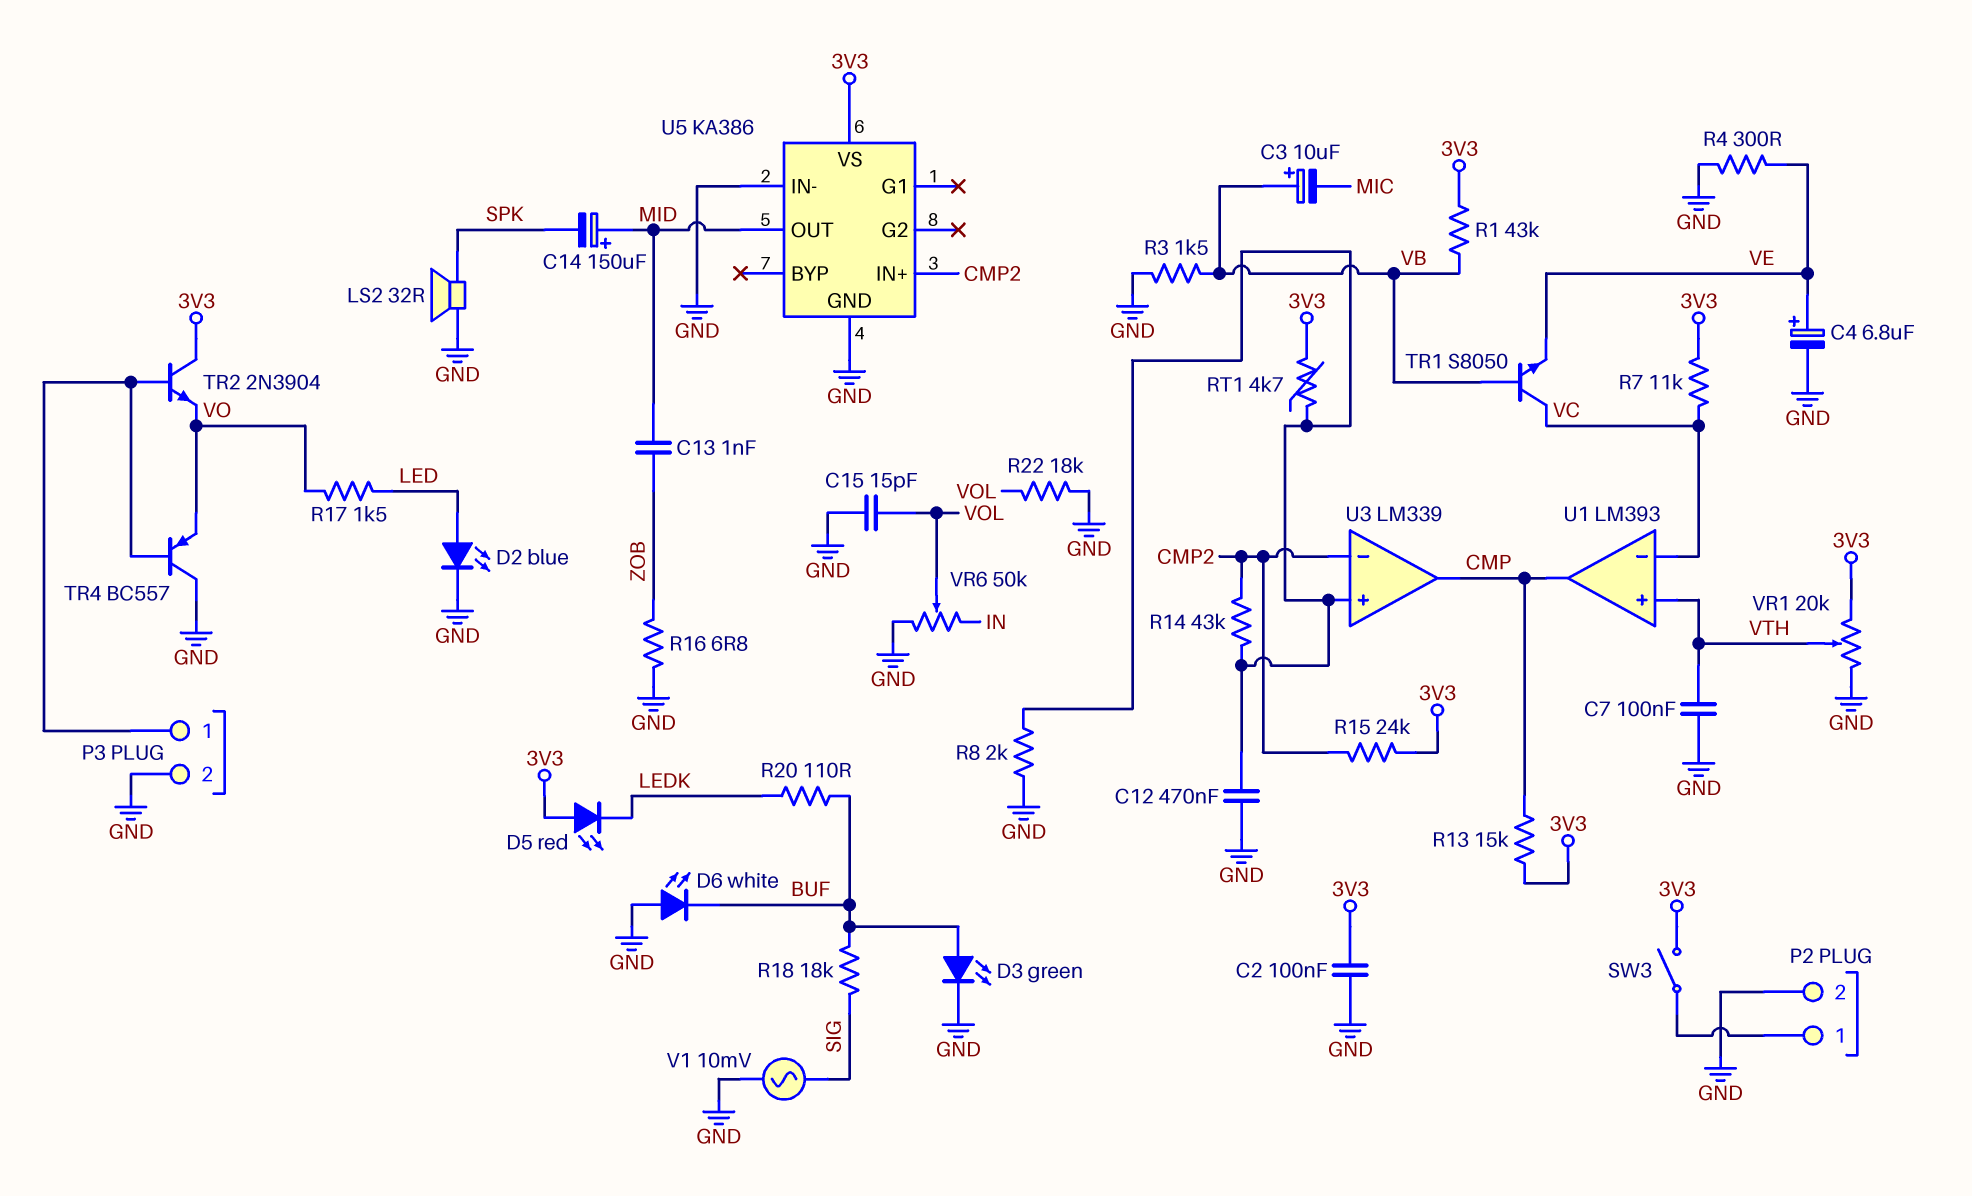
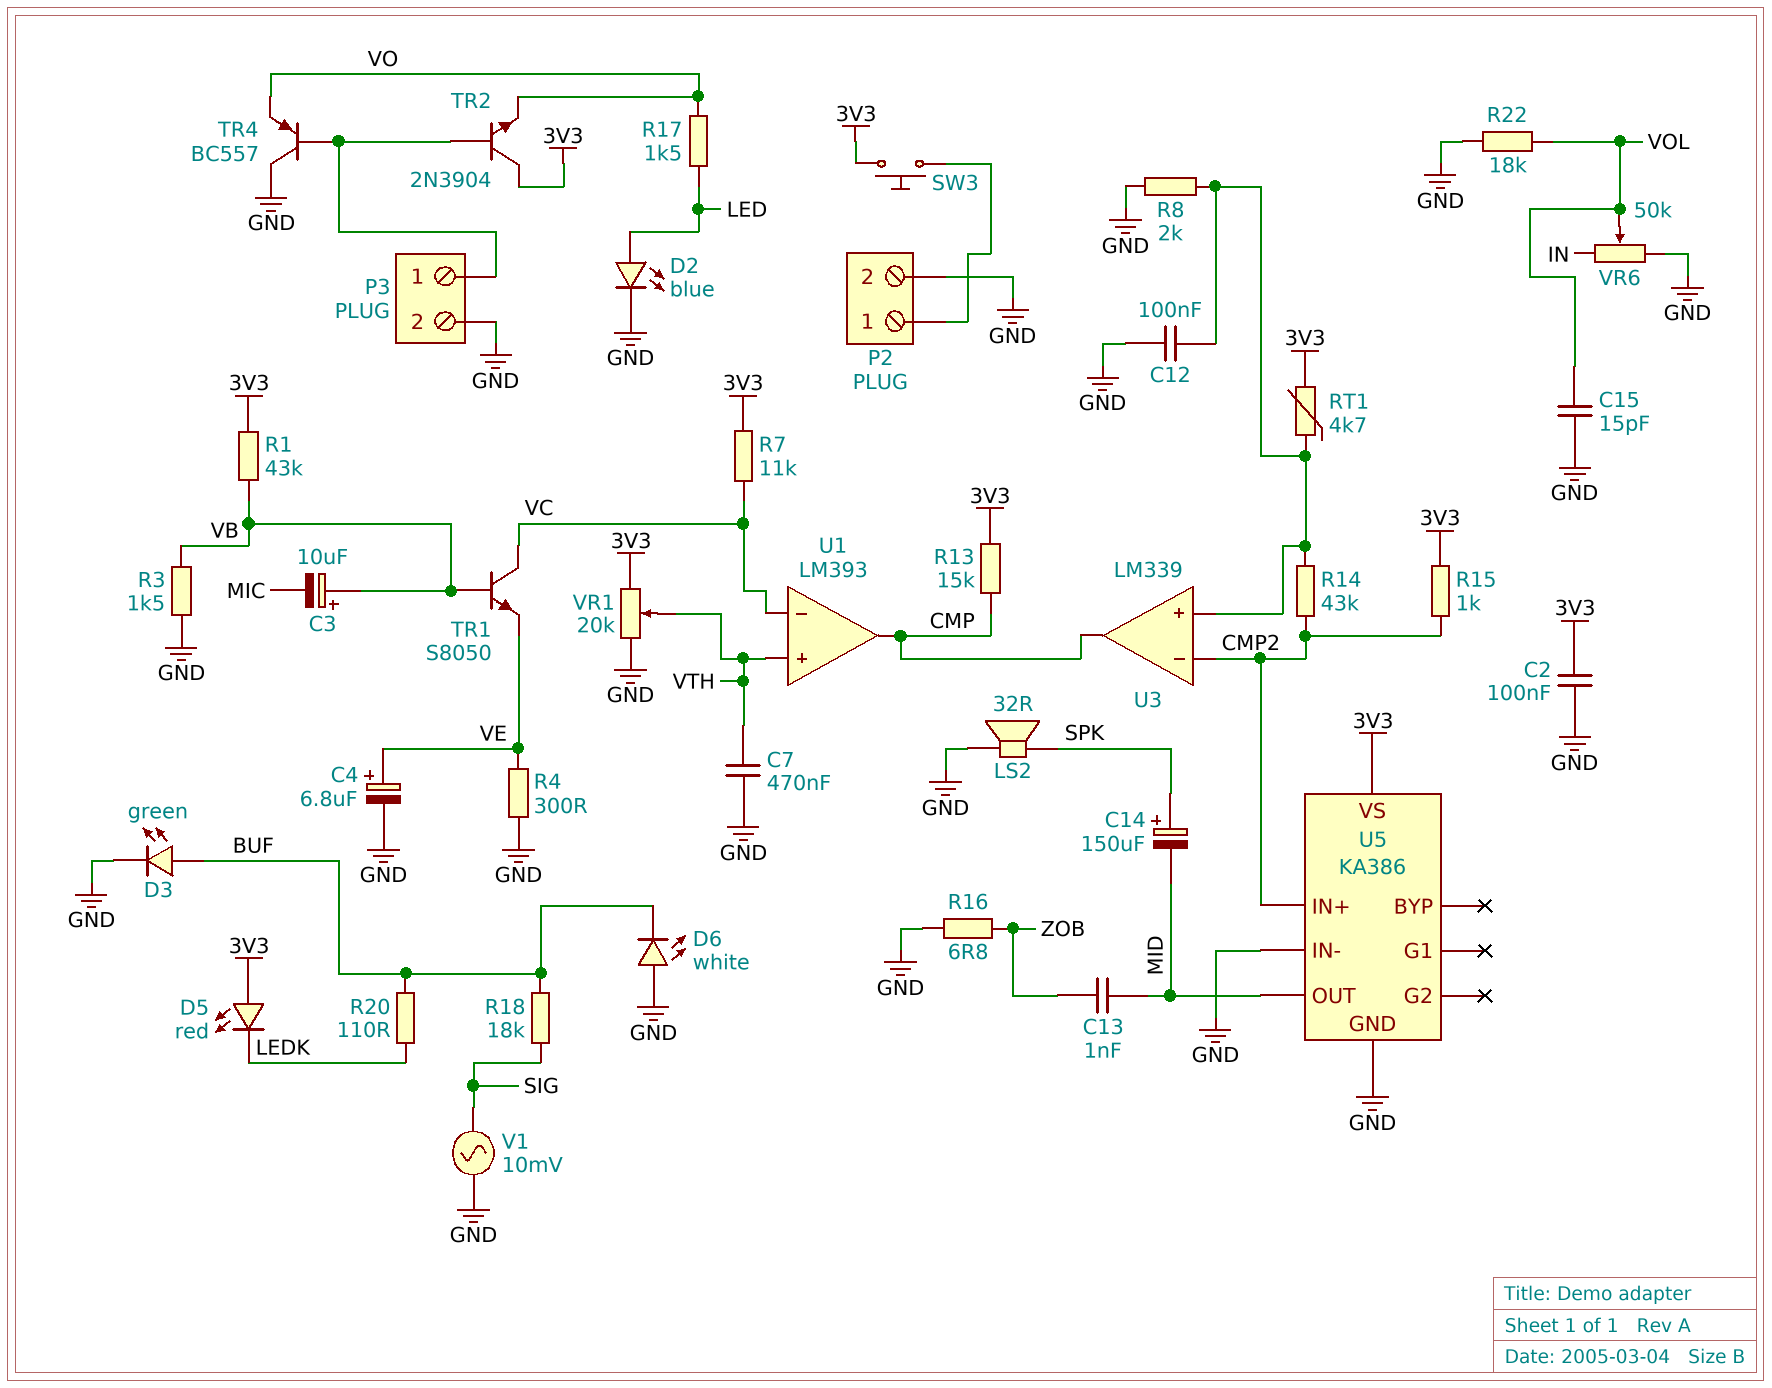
C7: 100nF (GND, VTH) -> 470nF (GND, VTH)
C12: 470nF (GND, U3/in+) -> 100nF (GND, U3/in+)
C14: 150uF (plus MID, minus SPK) -> 150uF (plus SPK, minus MID)
R15: 24k (3V3, CMP2) -> 1k (3V3, CMP2)
SW3: switch (3V3, P2/1) -> button (3V3, P2/1)

